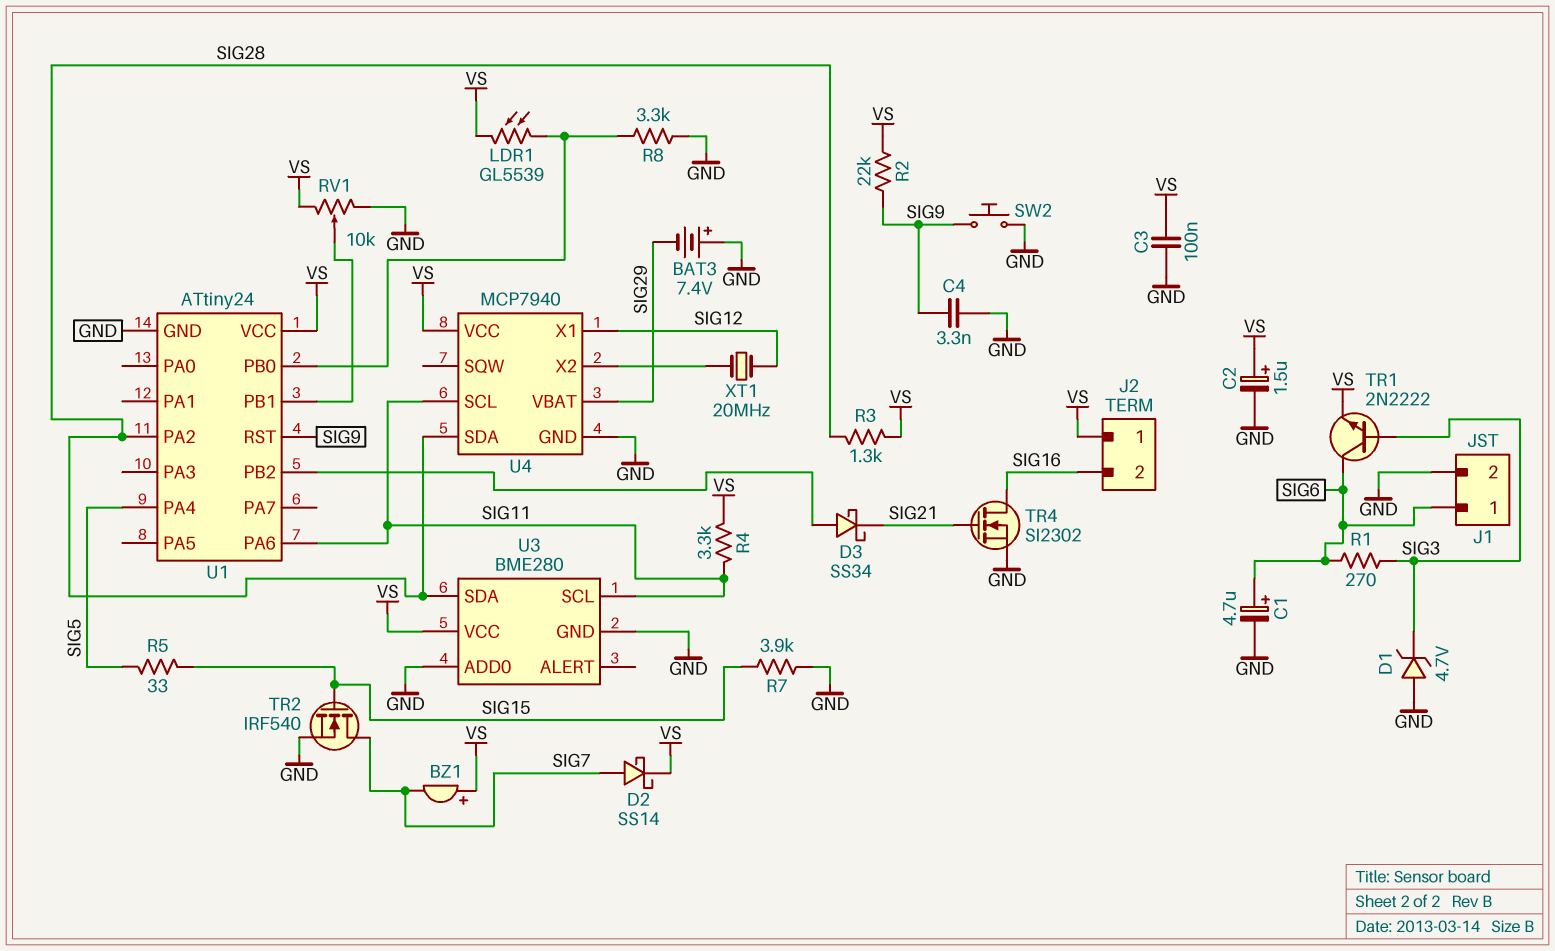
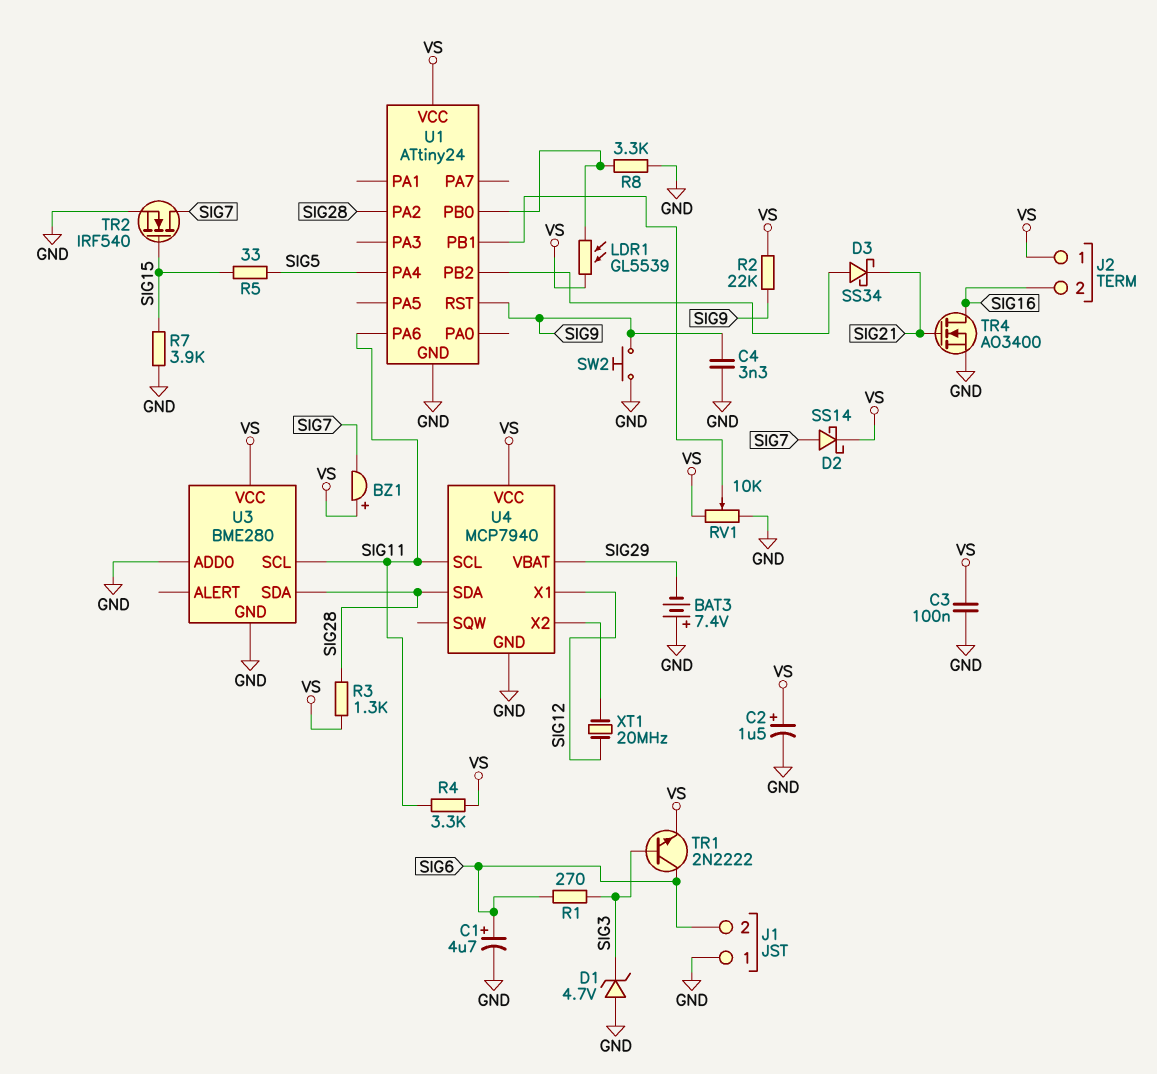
J1 pin 1: SIG6 -> GND
J1 pin 2: GND -> SIG6
TR4: NMOS SI2302 (G SIG21, D SIG16, S GND) -> NMOS AO3400 (G SIG21, D SIG16, S GND)

